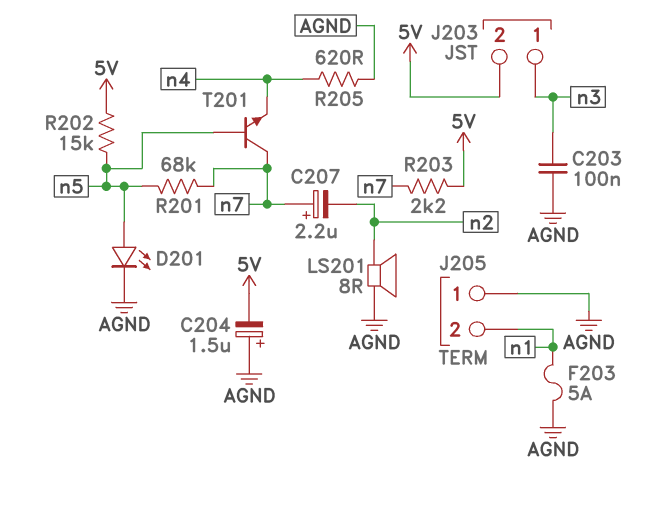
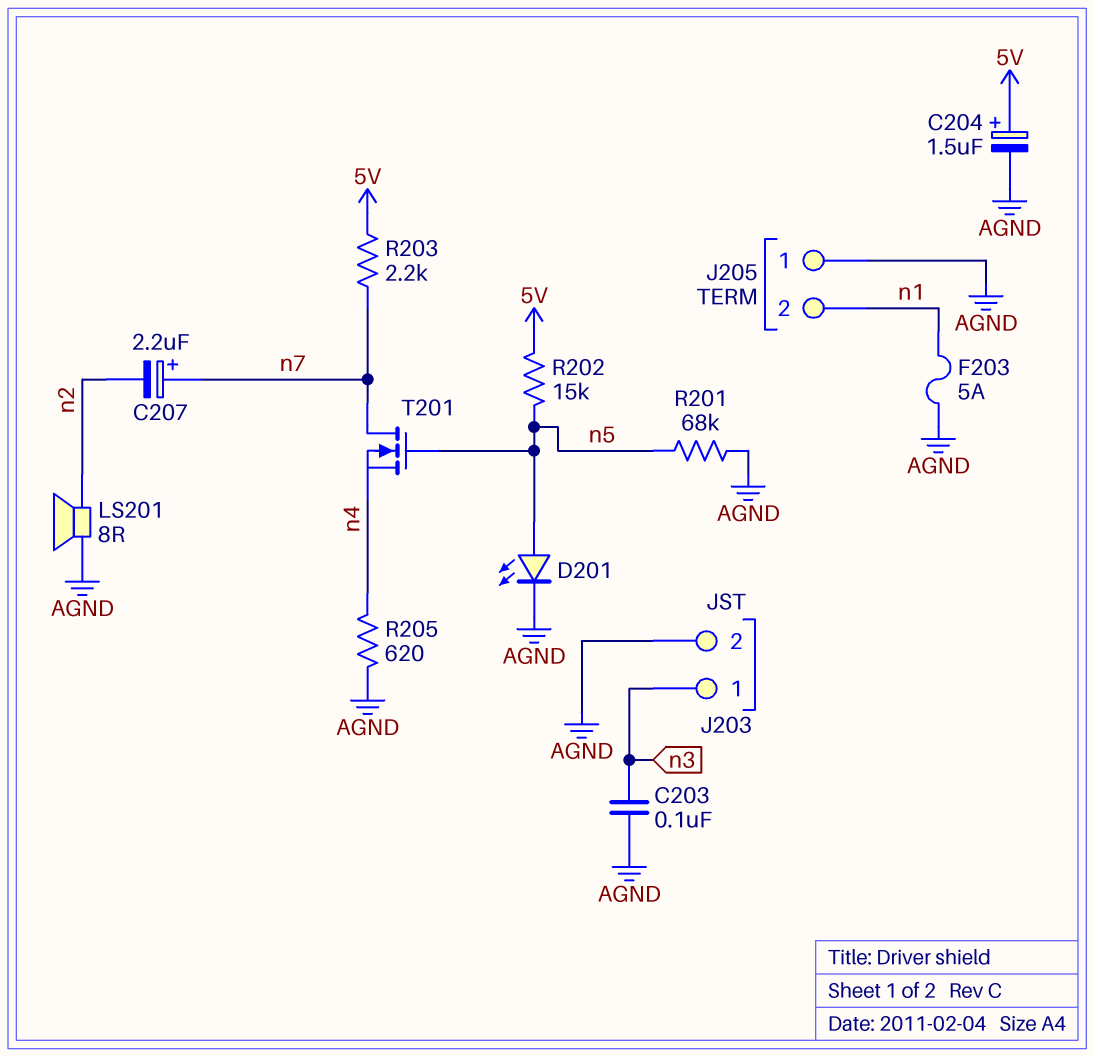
C204: 1.5uF (plus AGND, minus 5V) -> 1.5uF (plus 5V, minus AGND)
J203 pin 2: 5V -> AGND
R201: 68k (n5, n7) -> 68k (AGND, n5)
T201: NPN (B n5, C n7, E n4) -> NMOS (G n5, D n7, S n4)

